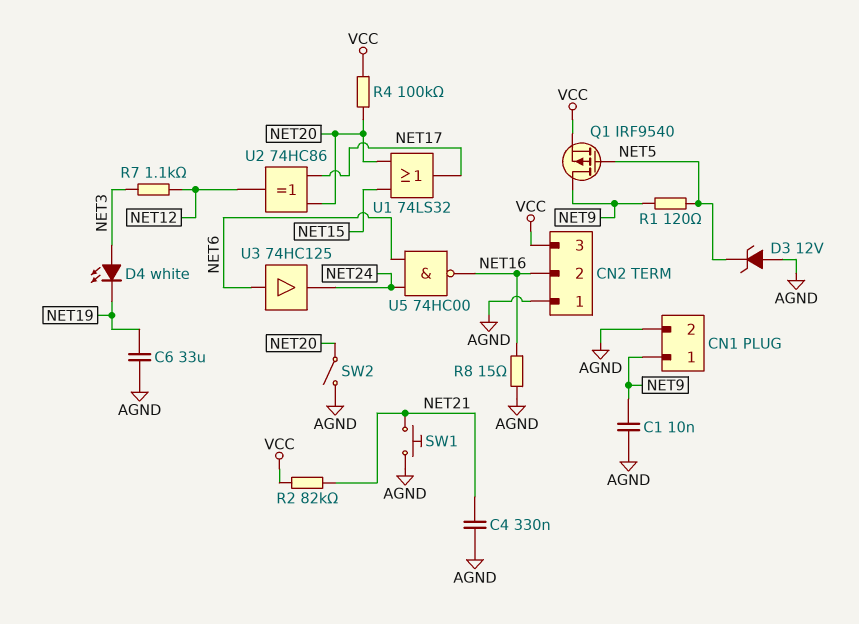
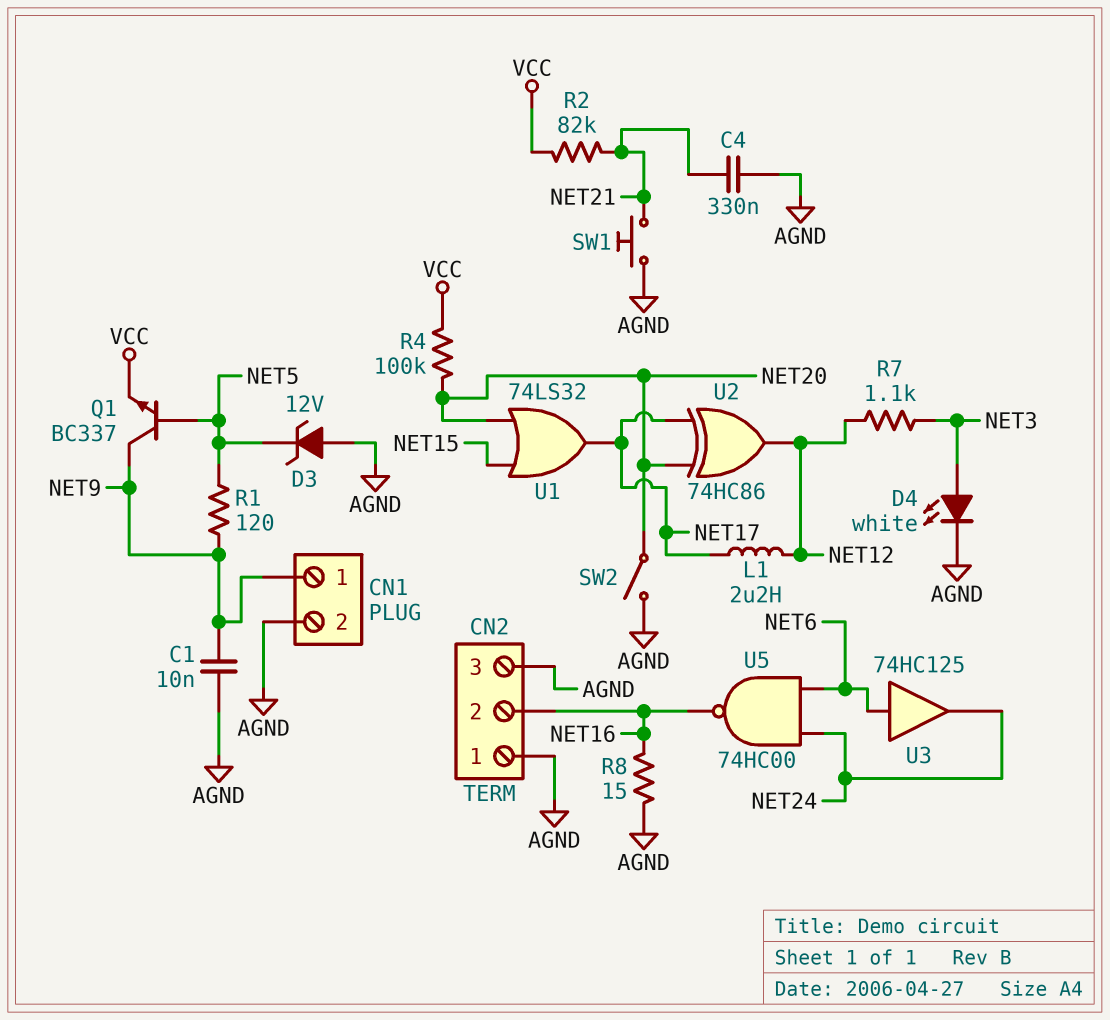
C6: 33uF (AGND, NET19) -> none
CN2 pin 3: VCC -> AGND
D4: LED white (A NET3, K NET19) -> LED white (A NET3, K AGND)
L1: none -> 2.2uH (NET12, NET17)
Q1: PMOS IRF9540 (G NET5, D NET9, S VCC) -> NPN BC337 (B NET5, C NET9, E VCC)

